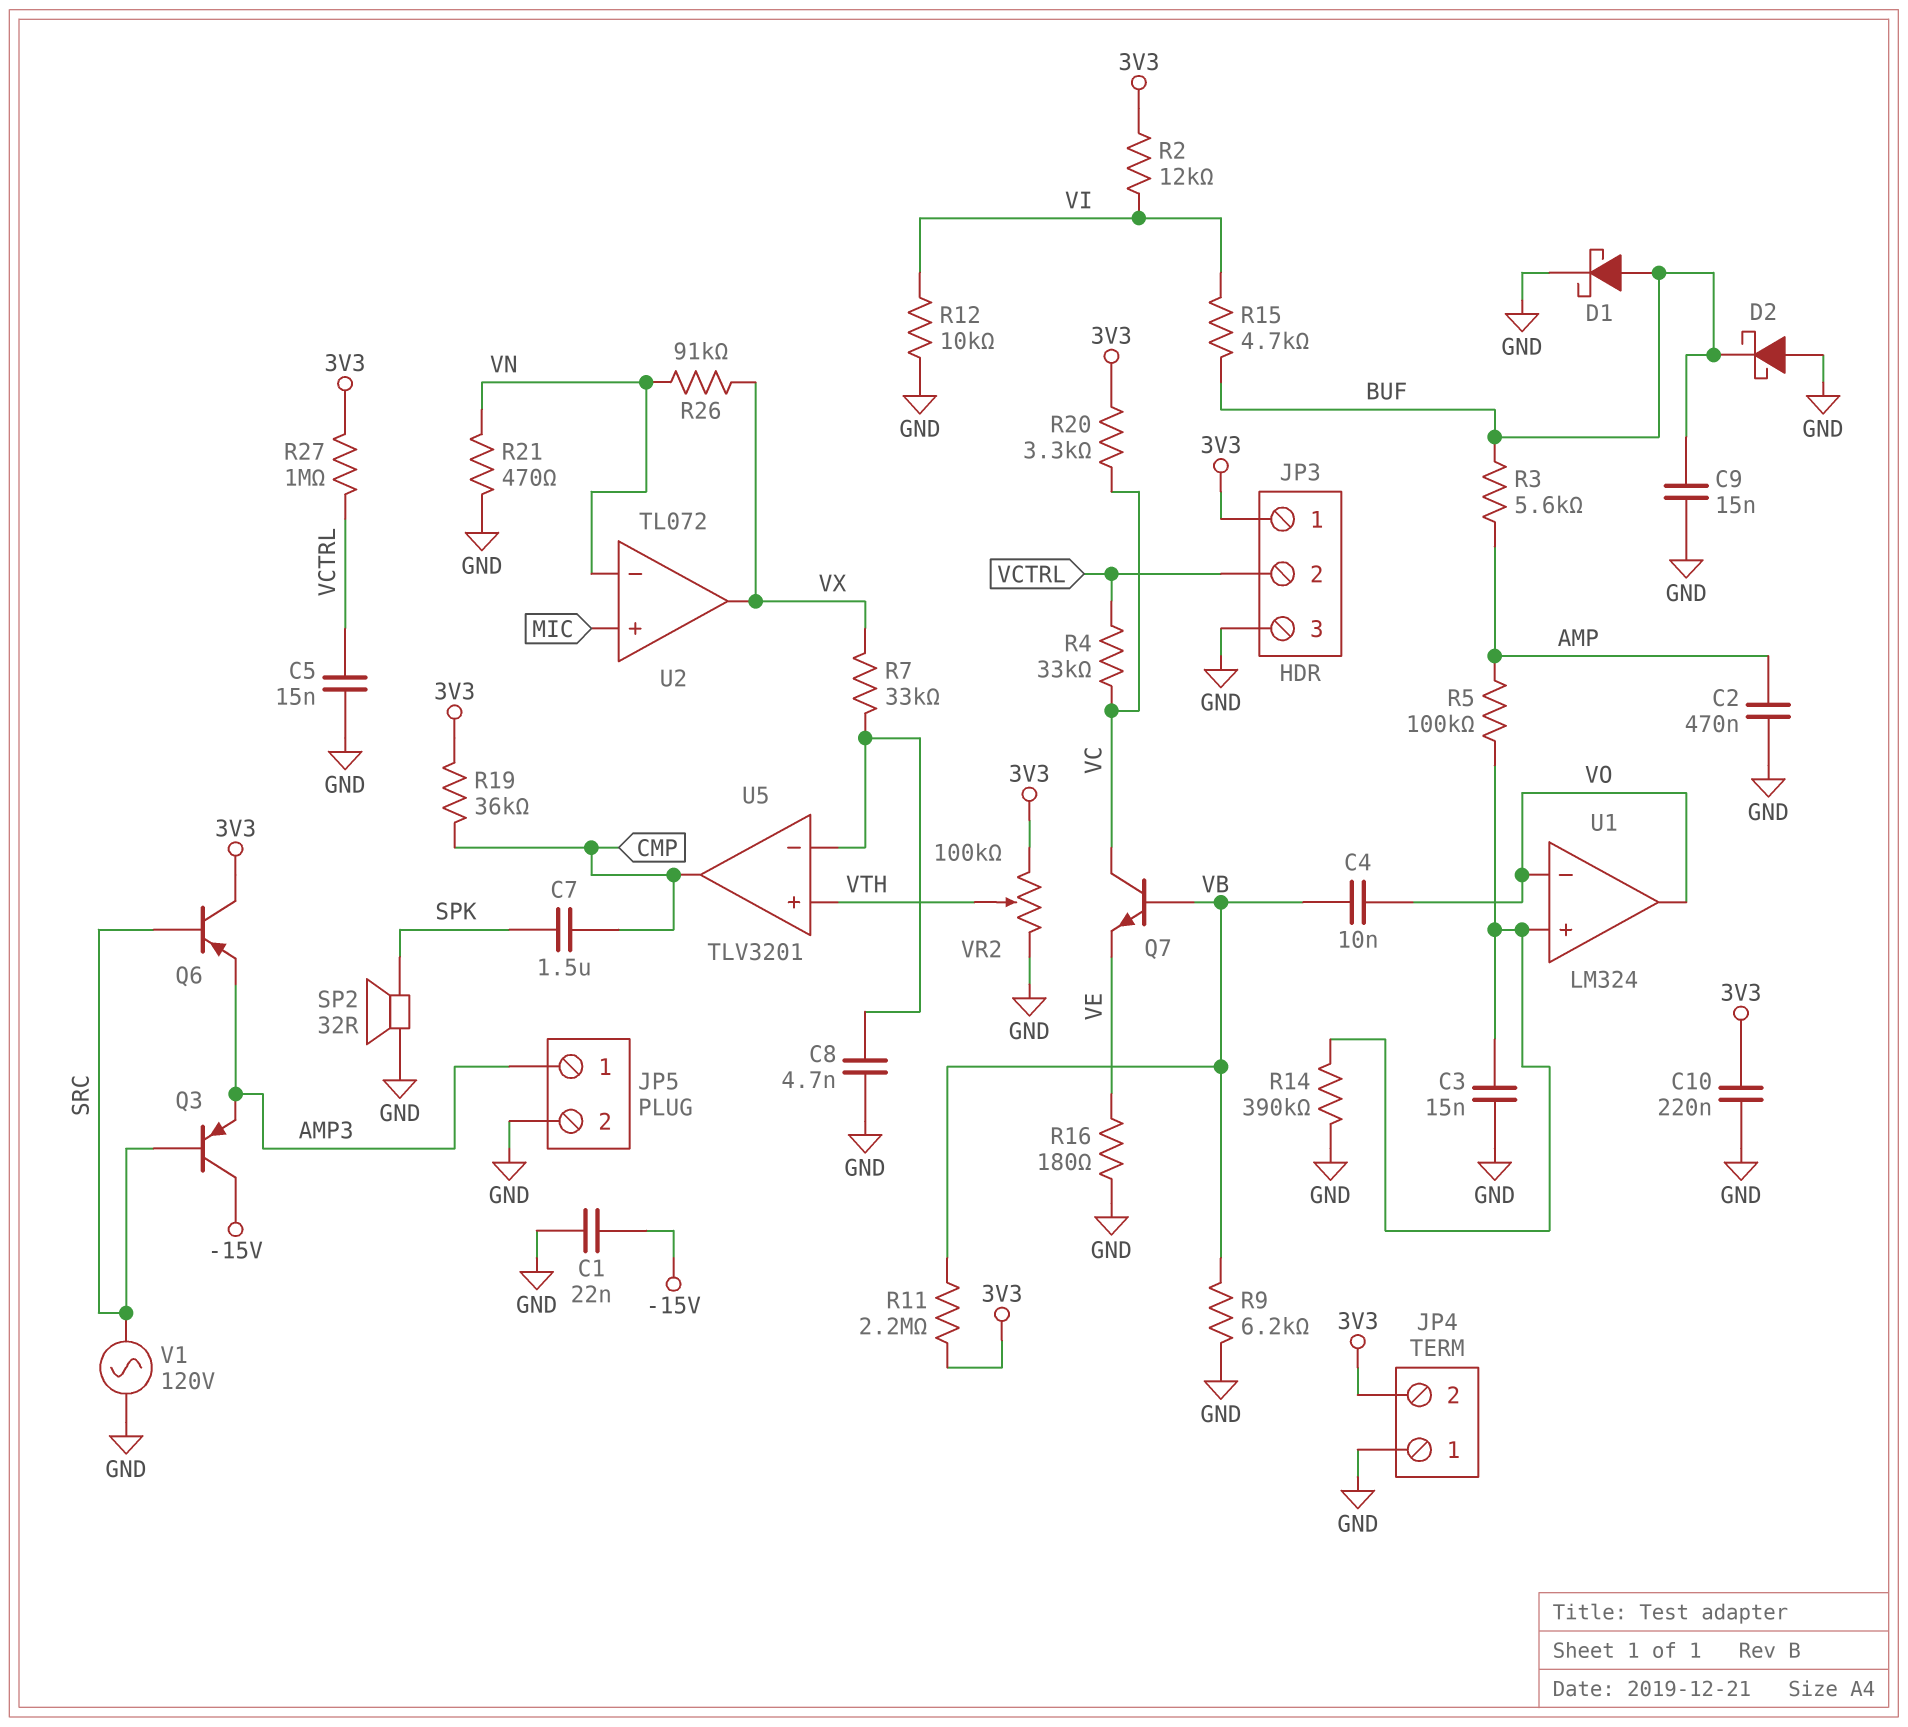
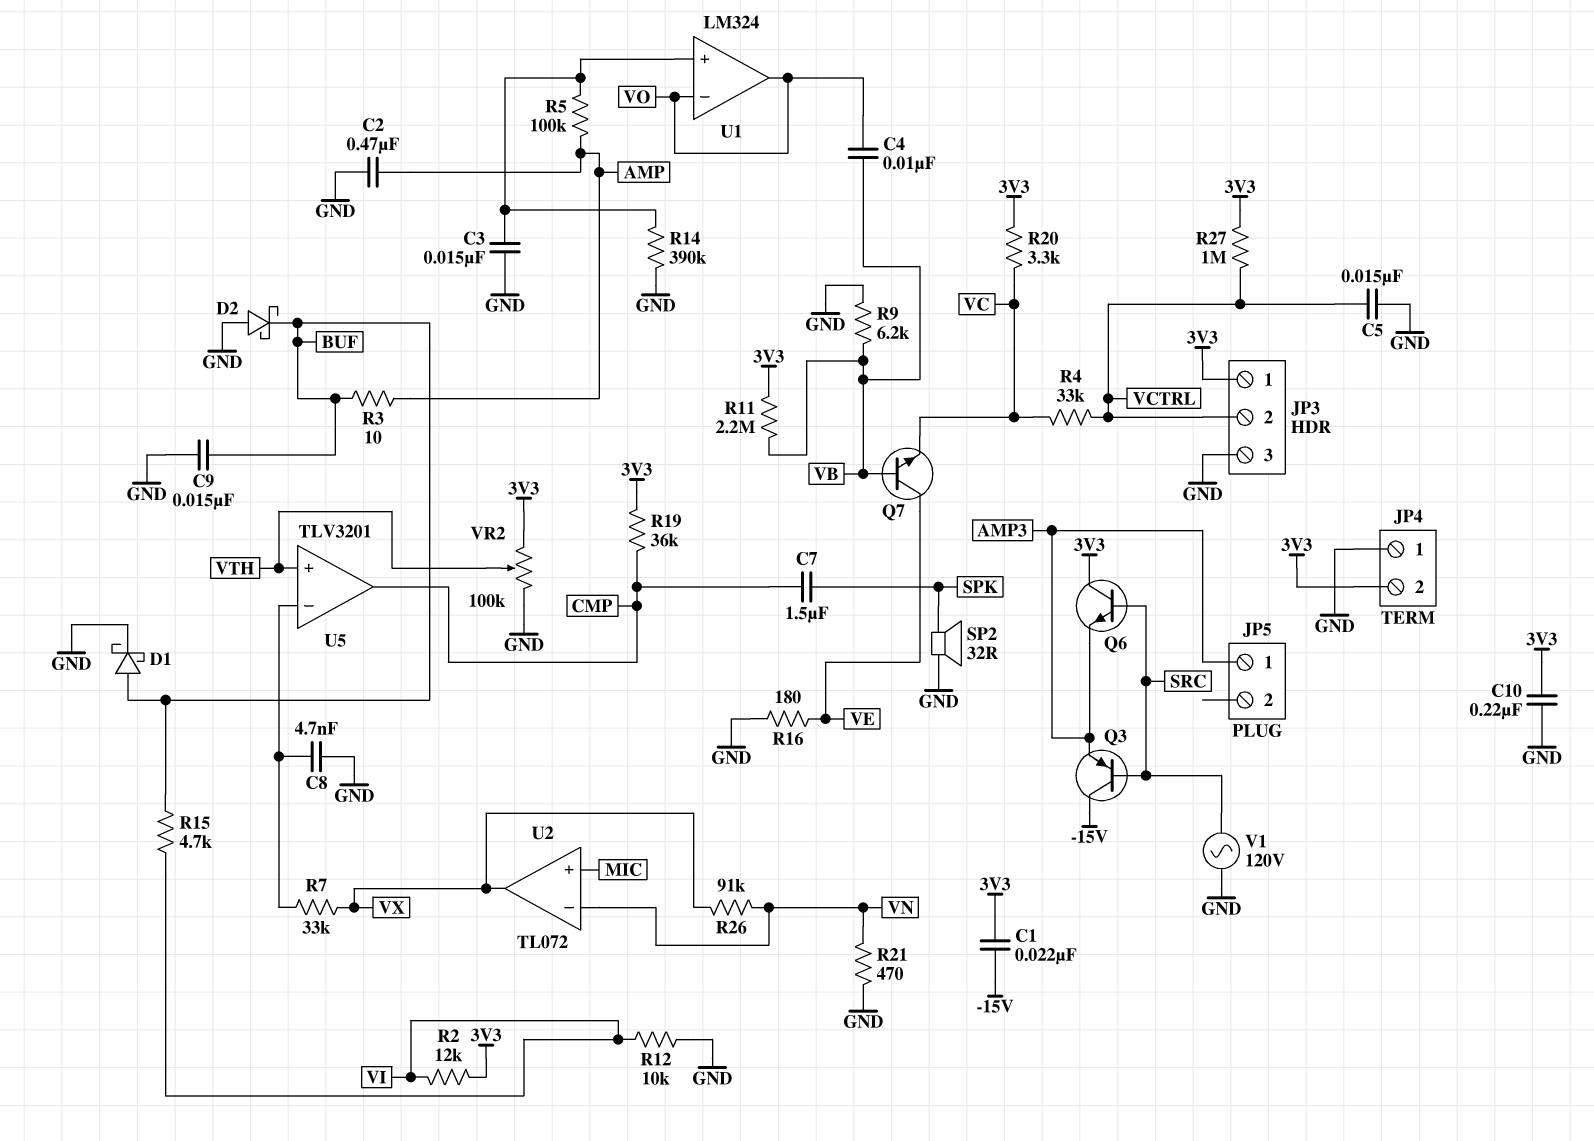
C1: 22nF (-15V, GND) -> 22nF (-15V, 3V3)
JP5 pin 2: GND -> none
Q6: PNP (B SRC, C 3V3, E AMP3) -> NPN (B SRC, C 3V3, E AMP3)
Q7: NPN (B VB, C VC, E VE) -> NPN (B VB, C VE, E VC)
R3: 5.6k (AMP, BUF) -> 10 (AMP, BUF)

